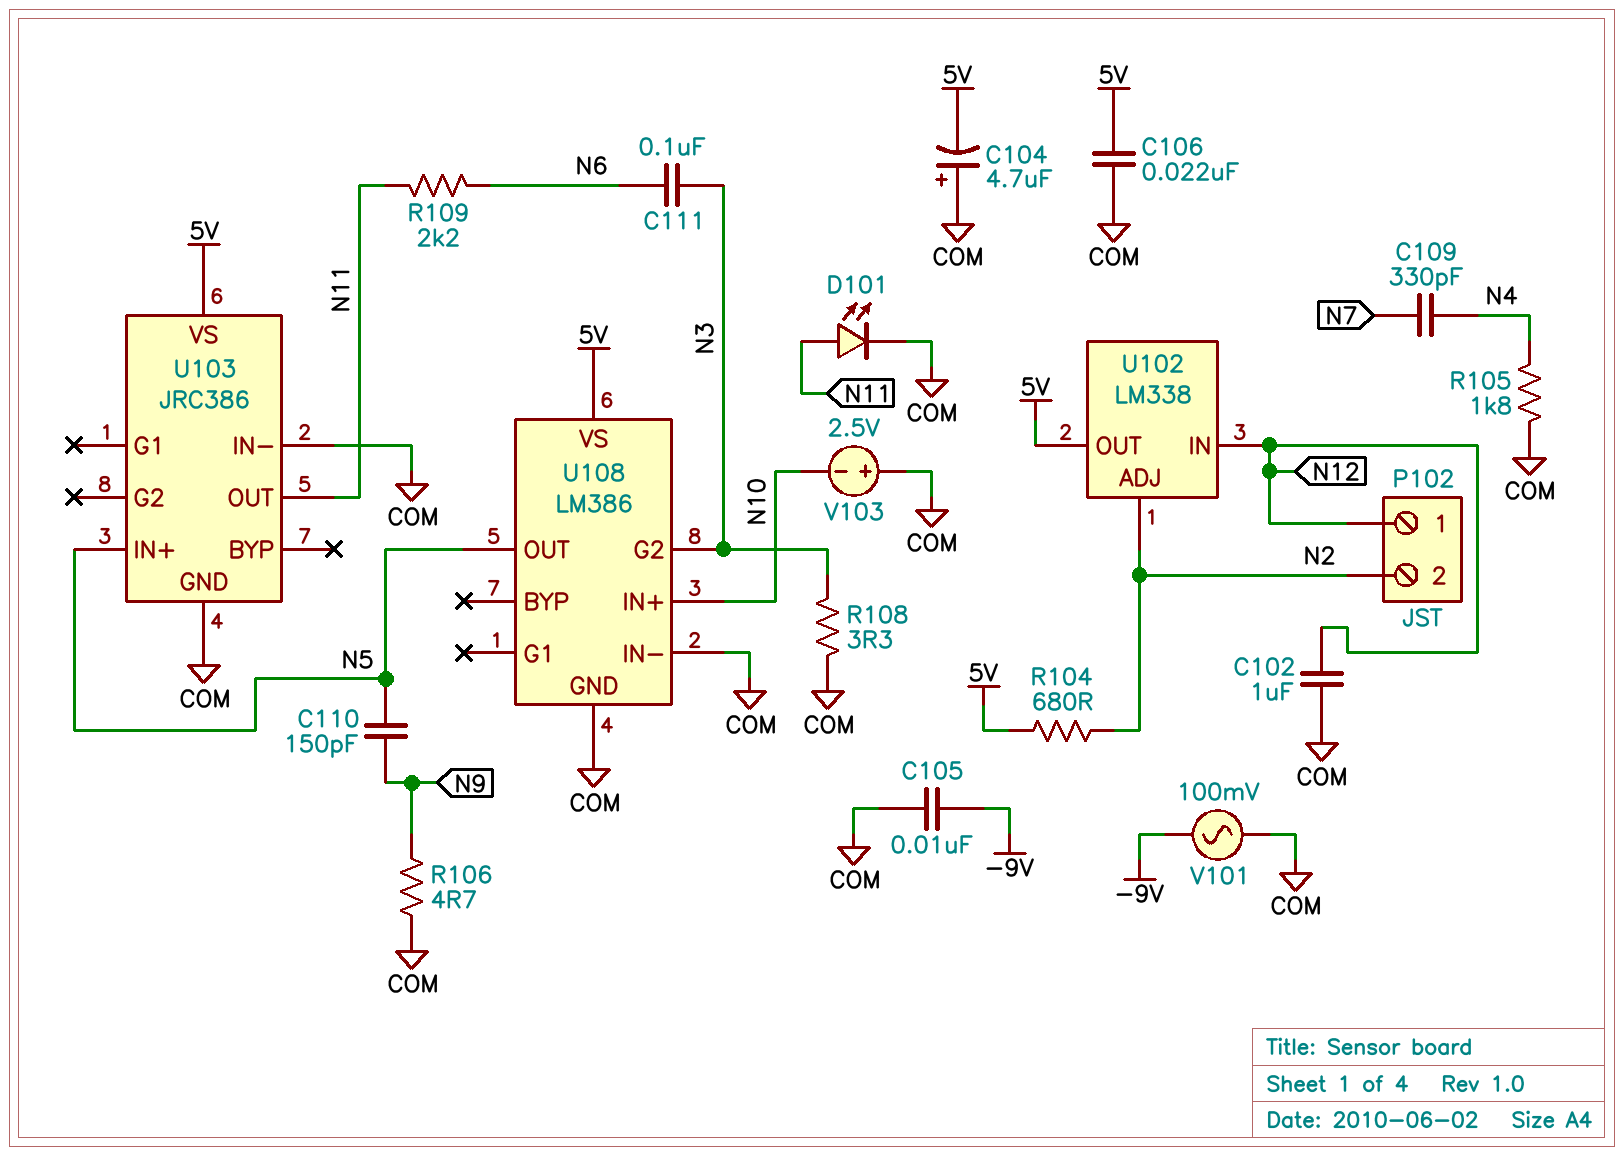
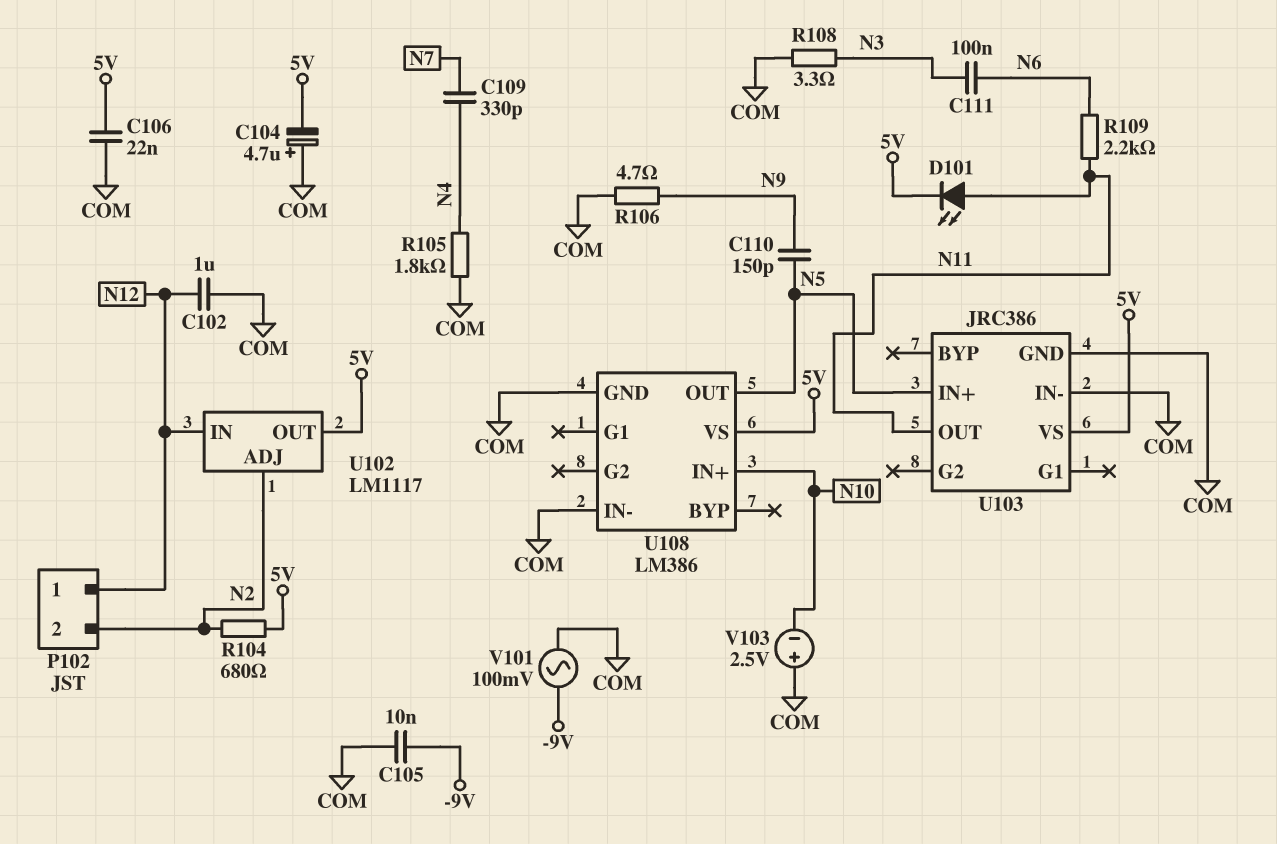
D101: LED (A N11, K COM) -> LED (A N11, K 5V)
U102: LM338 -> LM1117
U108 pin G2: N3 -> none

